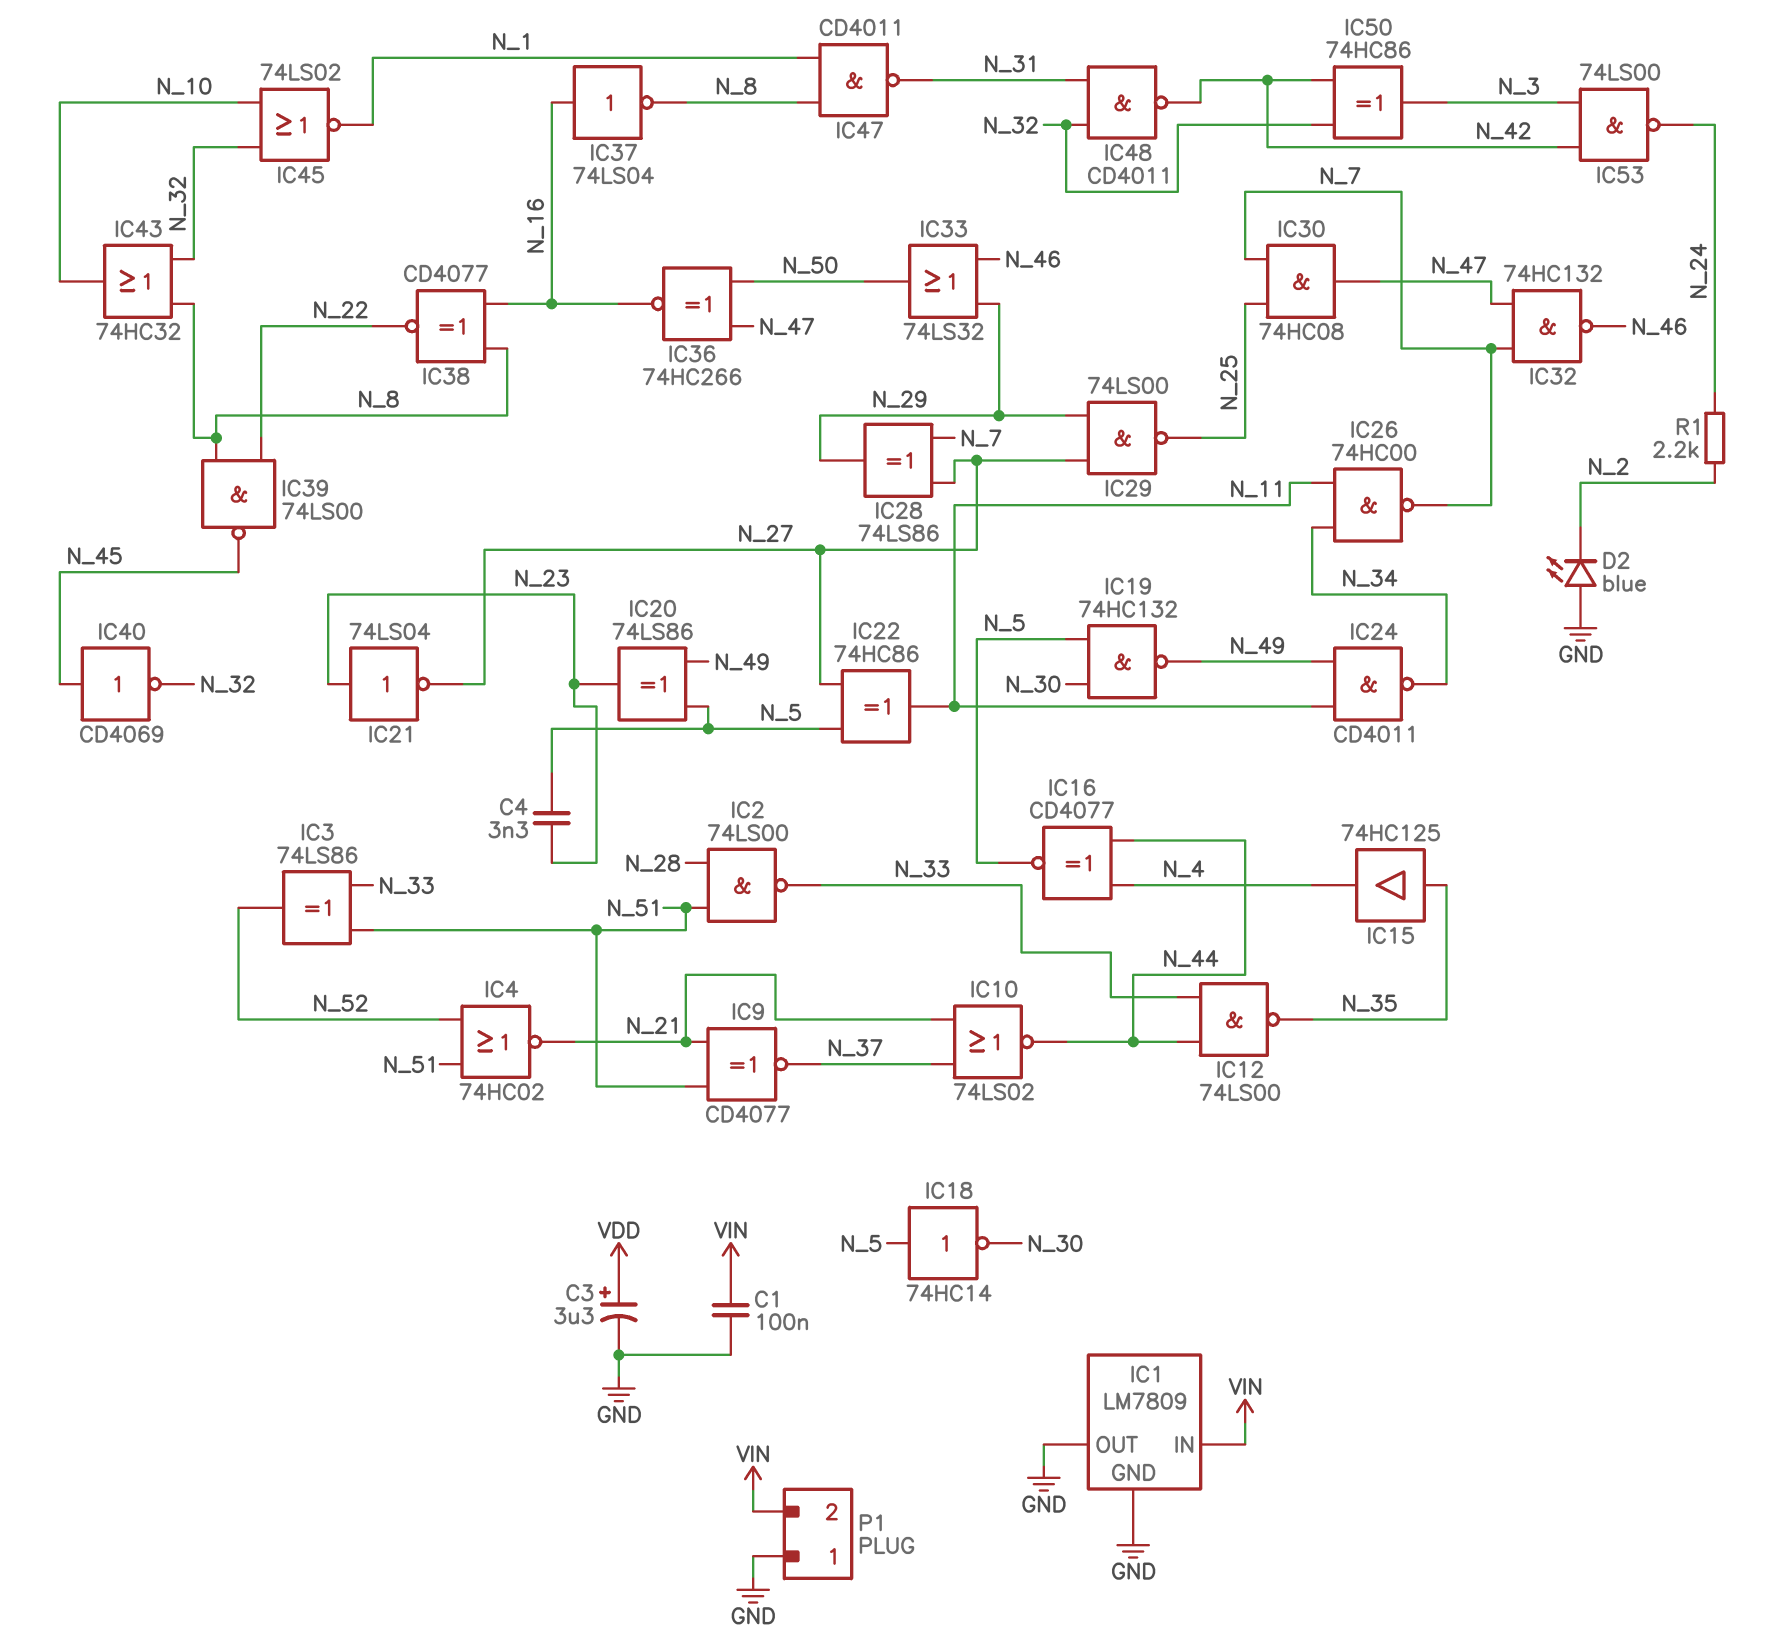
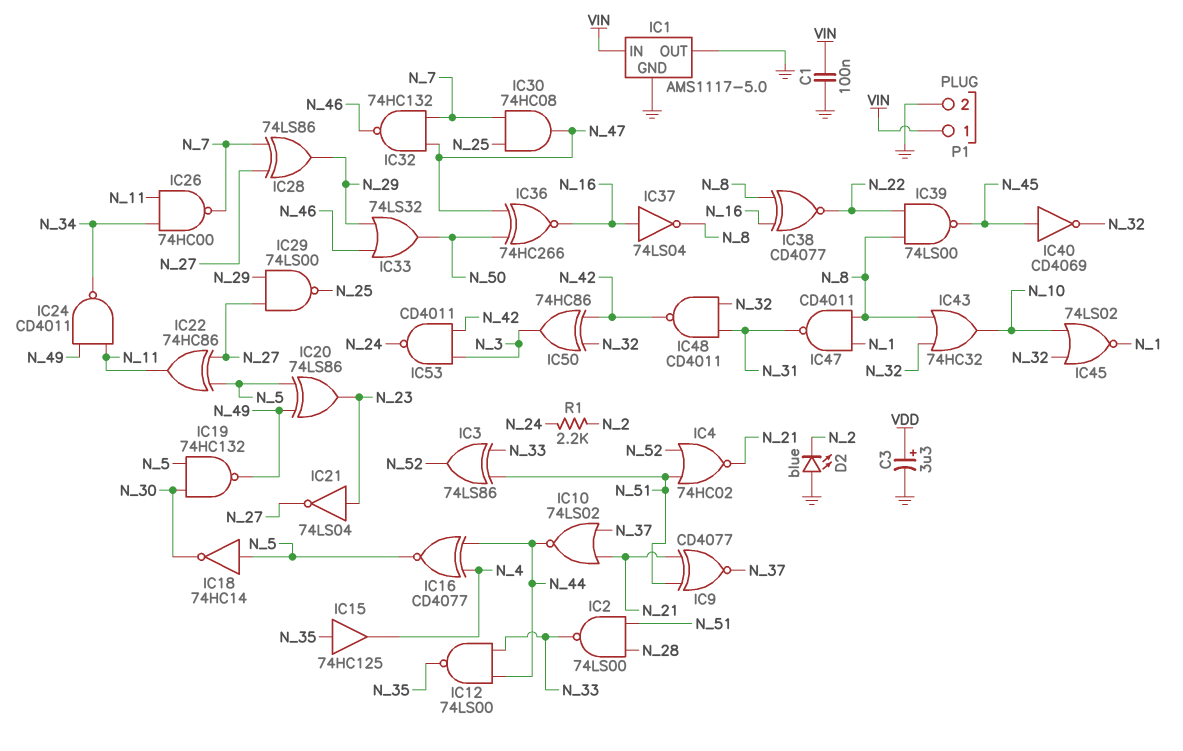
C4: 3.3nF (N_5, N_23) -> none
IC1: LM7809 -> AMS1117-5.0
IC53: NAND 74LS00 (in N_3, in N_42, out N_24) -> NAND CD4011 (in N_3, in N_42, out N_24)
P1 pin 1: GND -> VIN
P1 pin 2: VIN -> GND

